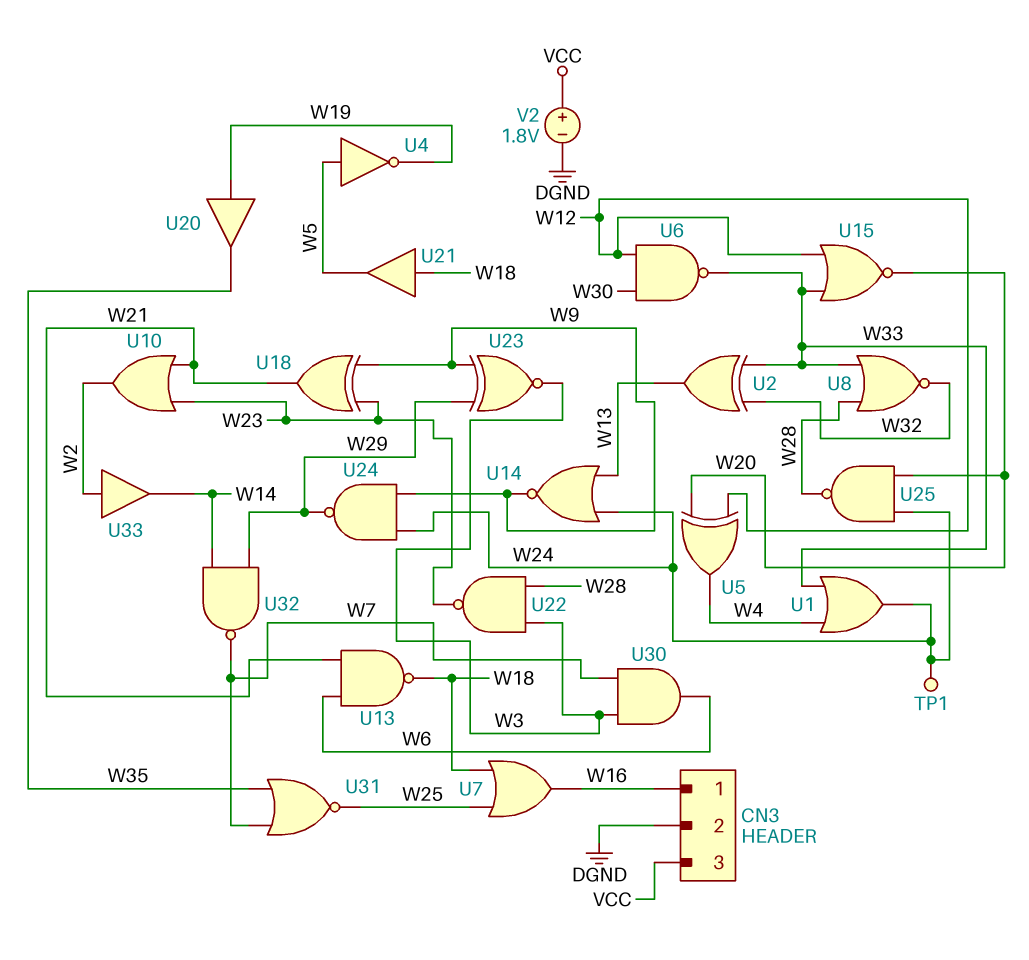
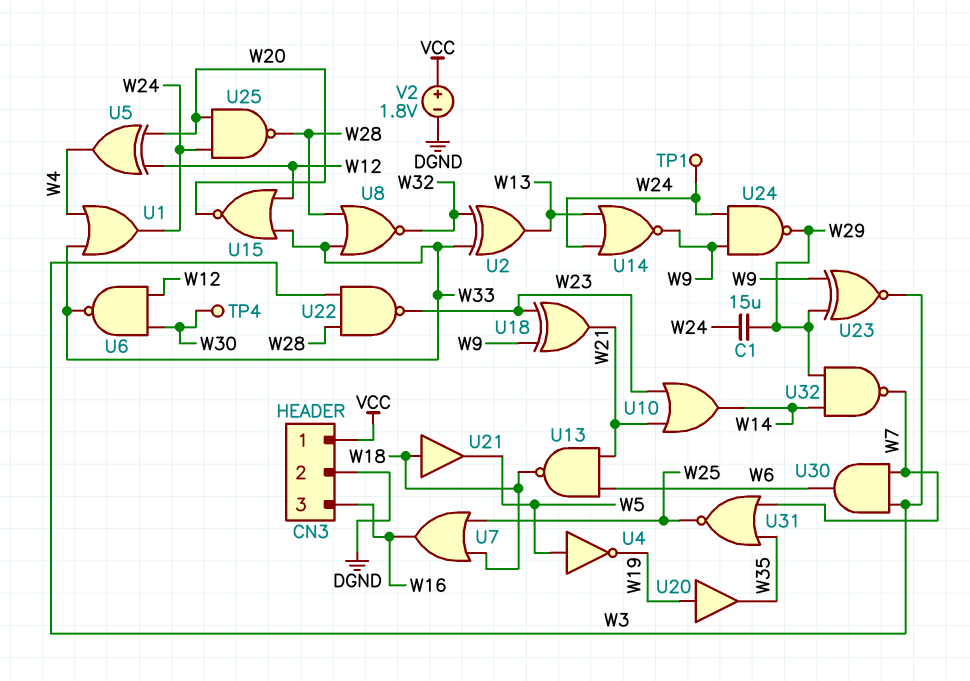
C1: none -> 15uF (W24, W29)
CN3 pin 1: W16 -> VCC
CN3 pin 3: VCC -> W16
TP4: none -> test point (W30)
U10: OR (in W21, in W23, out W2) -> OR (in W21, in W23, out W14)
U33: buffer (in W2, out W14) -> none

